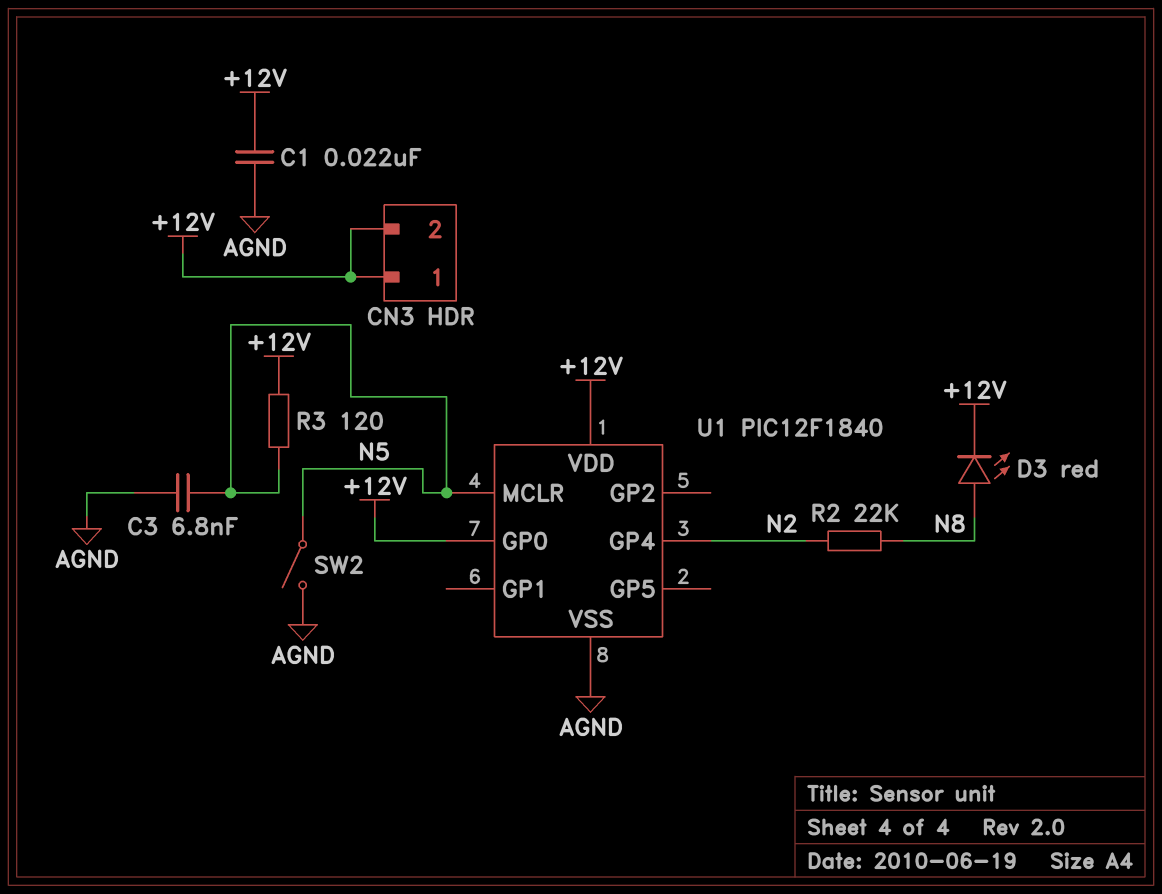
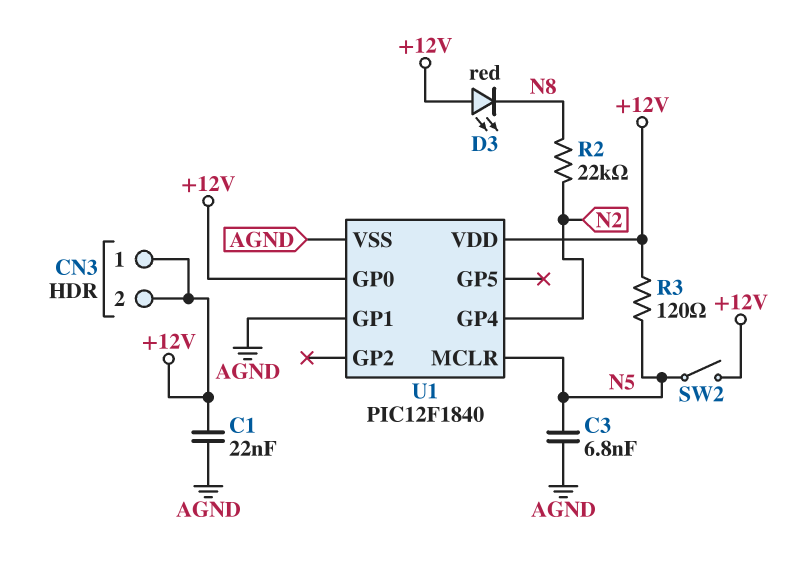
D3: LED red (A N8, K +12V) -> LED red (A +12V, K N8)
SW2: switch (AGND, N5) -> switch (+12V, N5)
U1 pin GP1: none -> AGND

